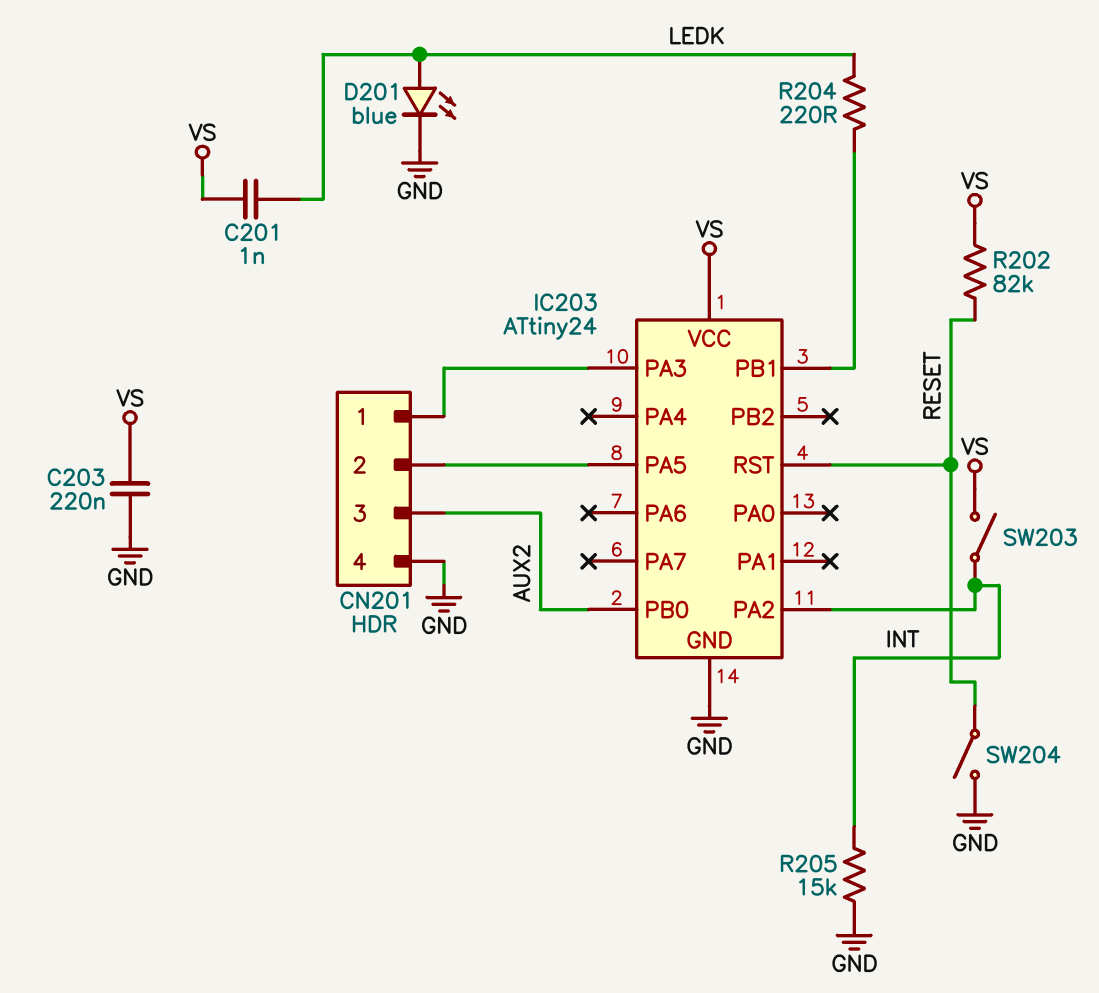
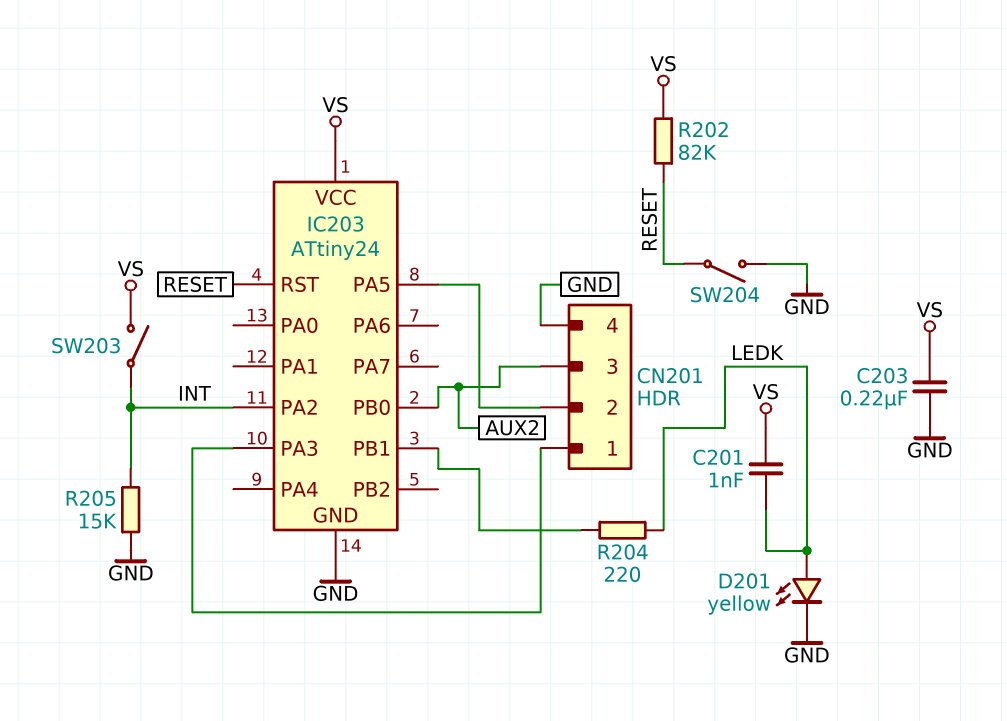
D201: LED blue (A LEDK, K GND) -> LED yellow (A LEDK, K GND)

